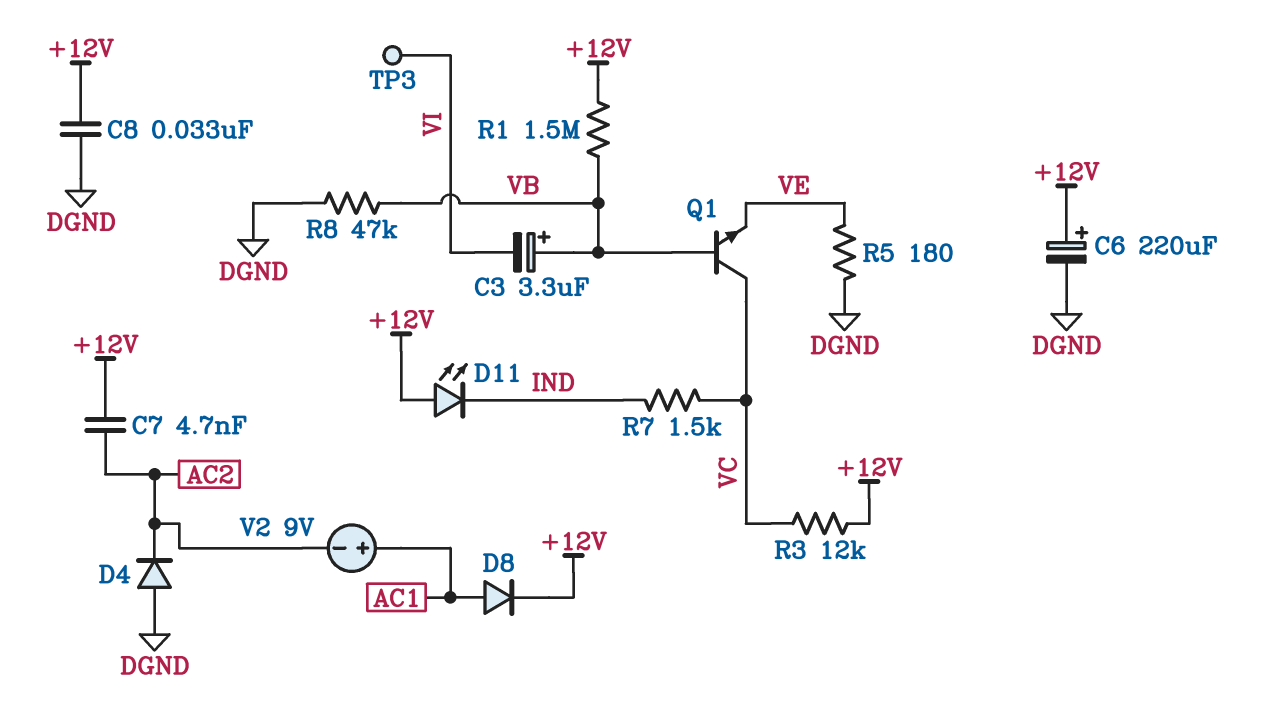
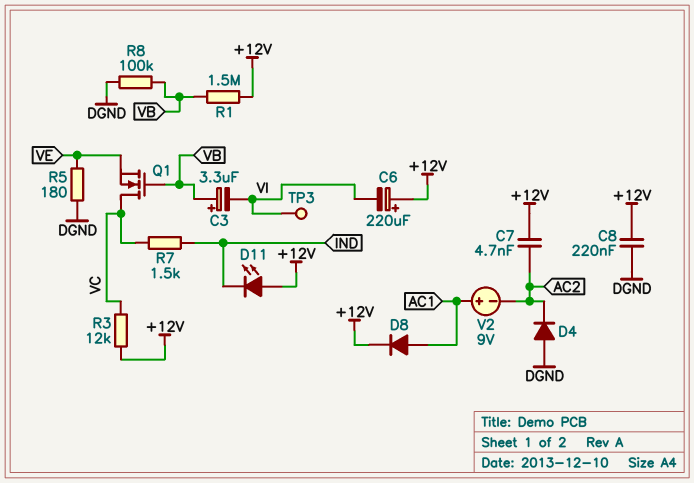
C6: 220uF (plus +12V, minus DGND) -> 220uF (plus +12V, minus VI)
C8: 33nF (+12V, DGND) -> 220nF (+12V, DGND)
Q1: NPN (B VB, C VC, E VE) -> NMOS (G VB, D VC, S VE)
R8: 47k (DGND, VB) -> 100k (DGND, VB)

